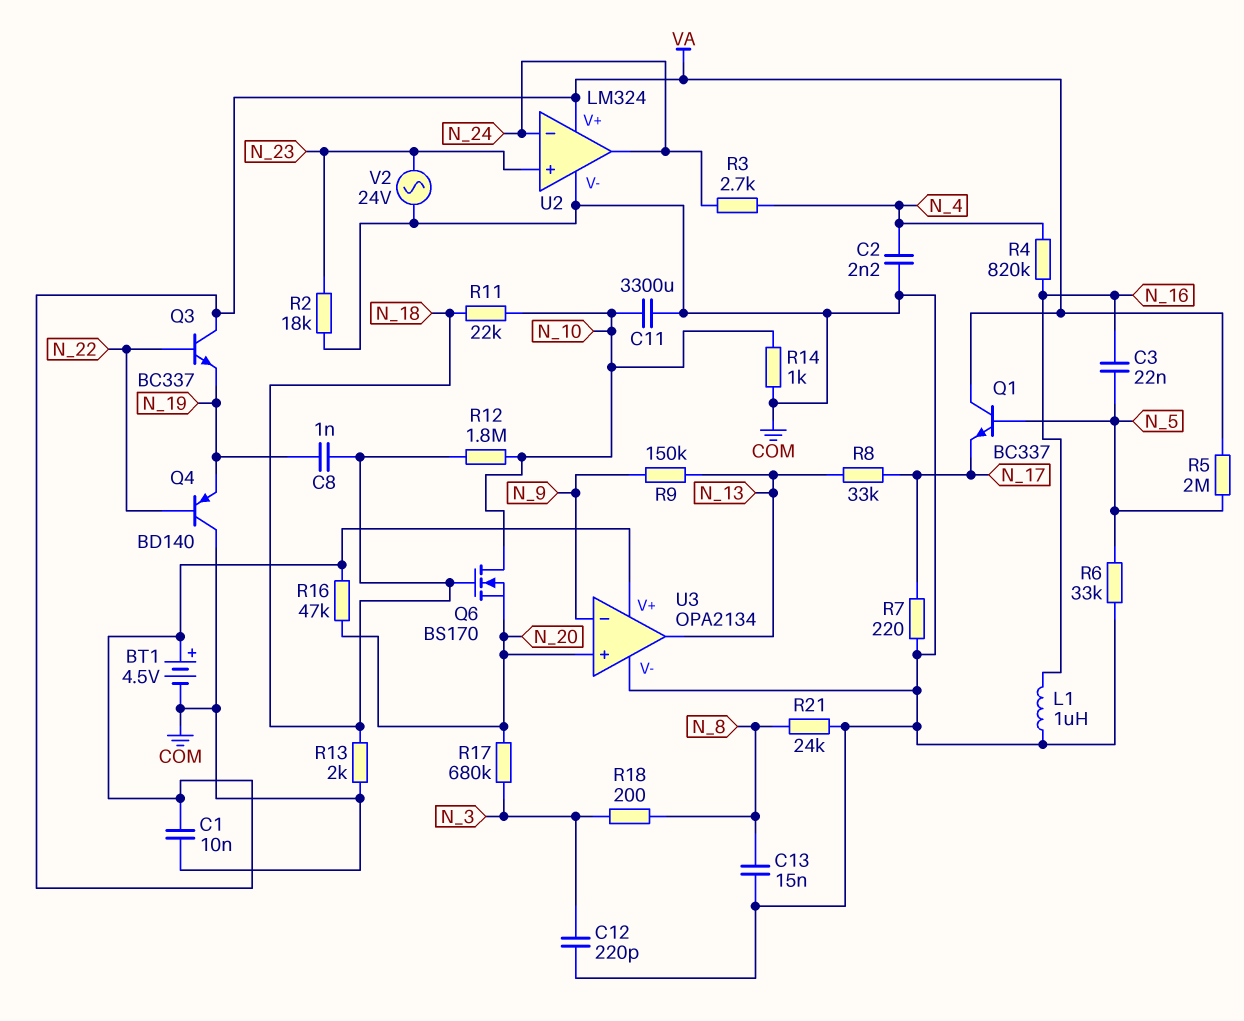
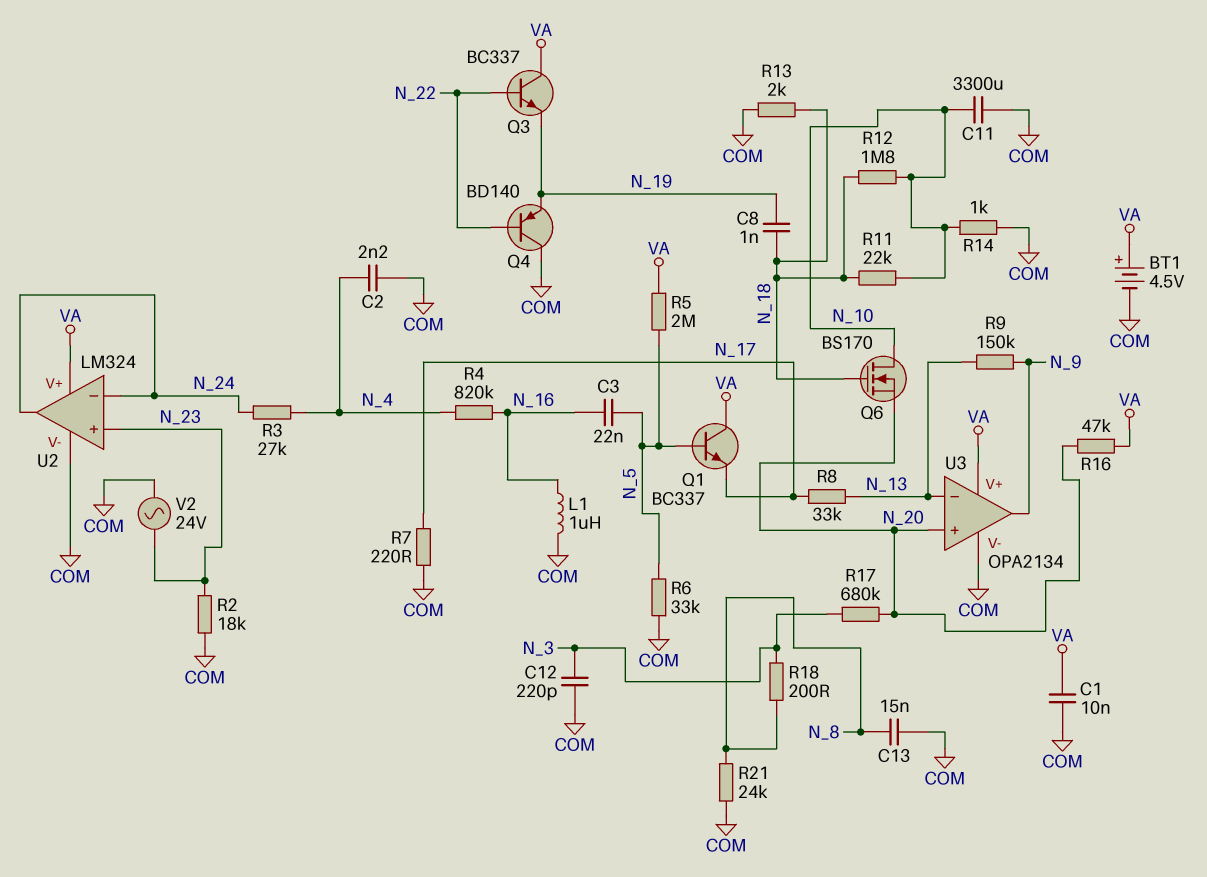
R3: 2.7k (N_4, N_24) -> 27k (N_4, N_24)
U3 pin in-: N_9 -> N_13
U3 pin out: N_13 -> N_9

